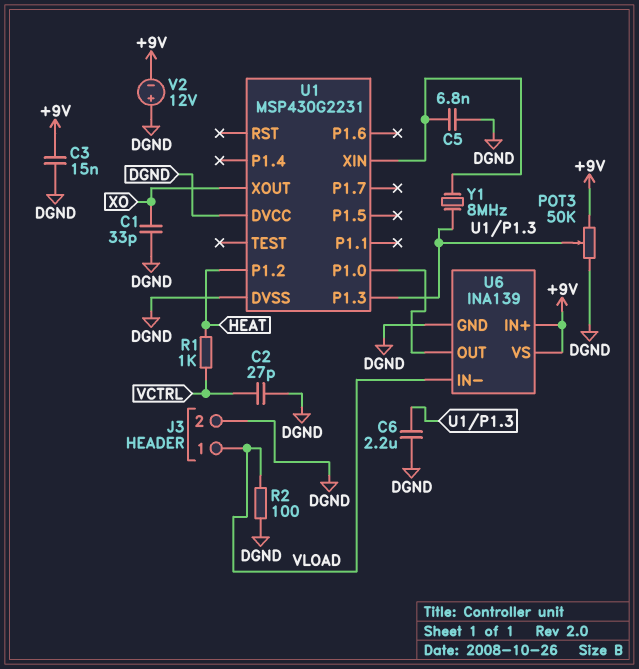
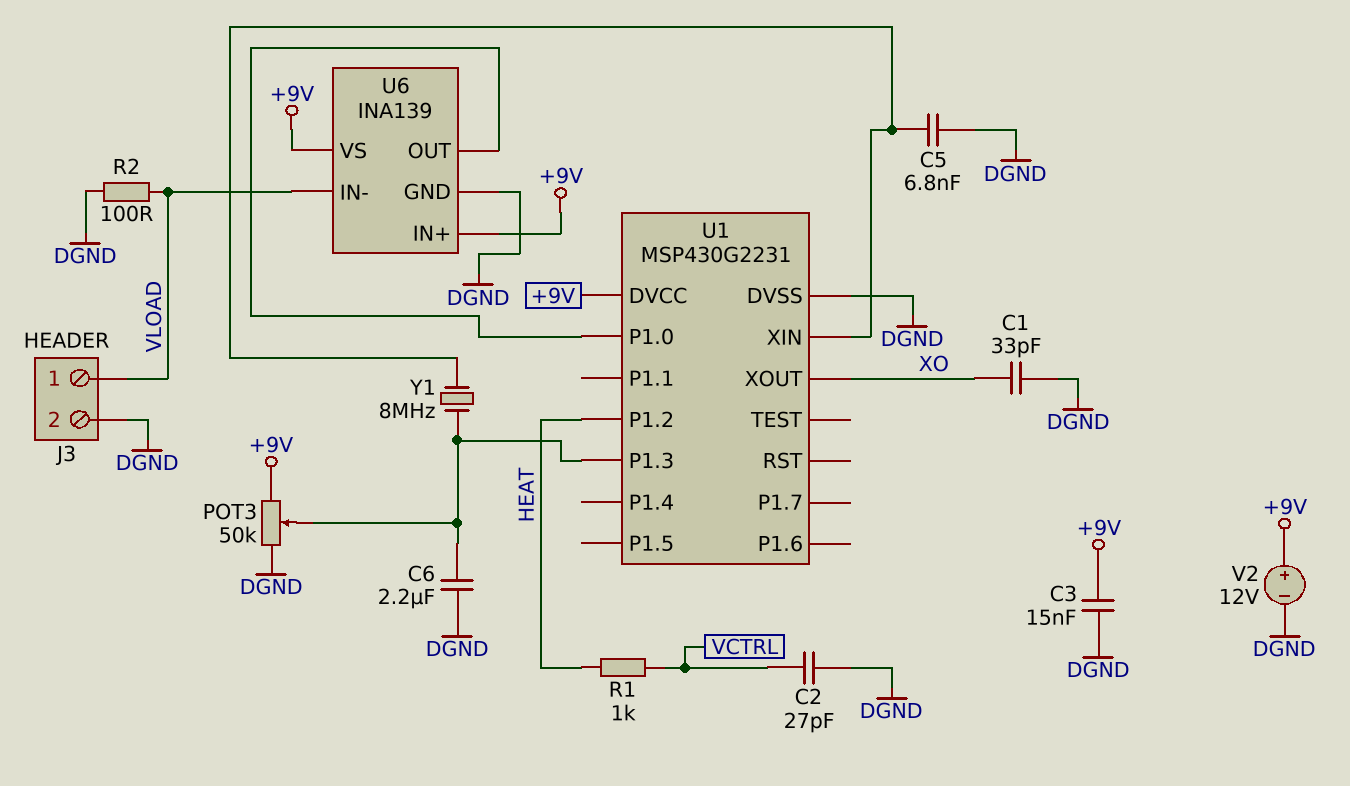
U1 pin DVCC: DGND -> +9V
V2: 12V (plus DGND, minus +9V) -> 12V (plus +9V, minus DGND)

